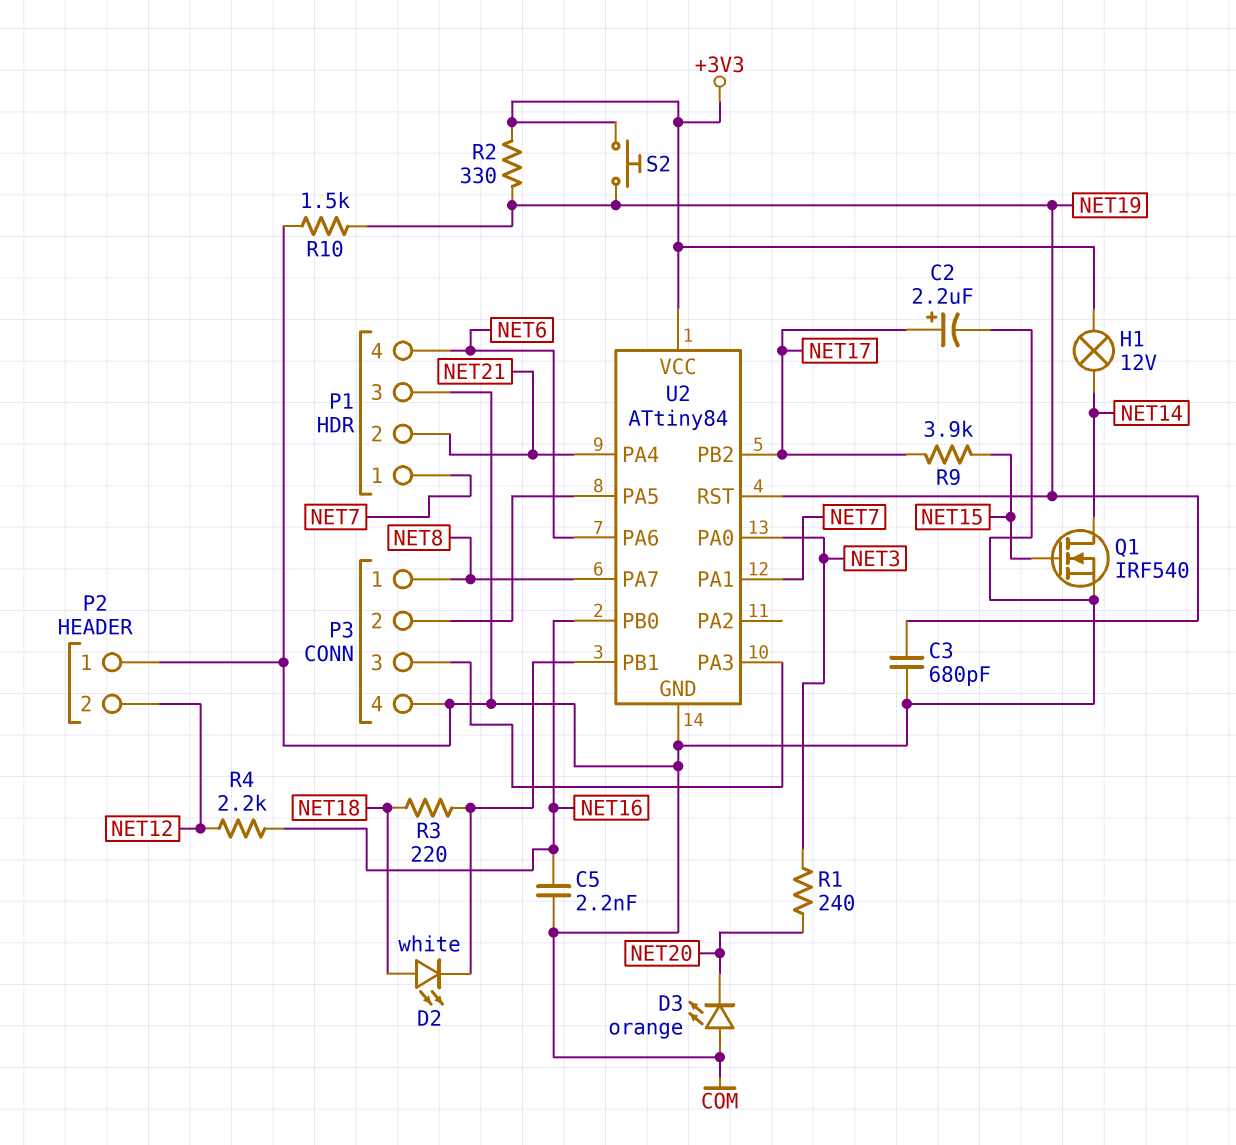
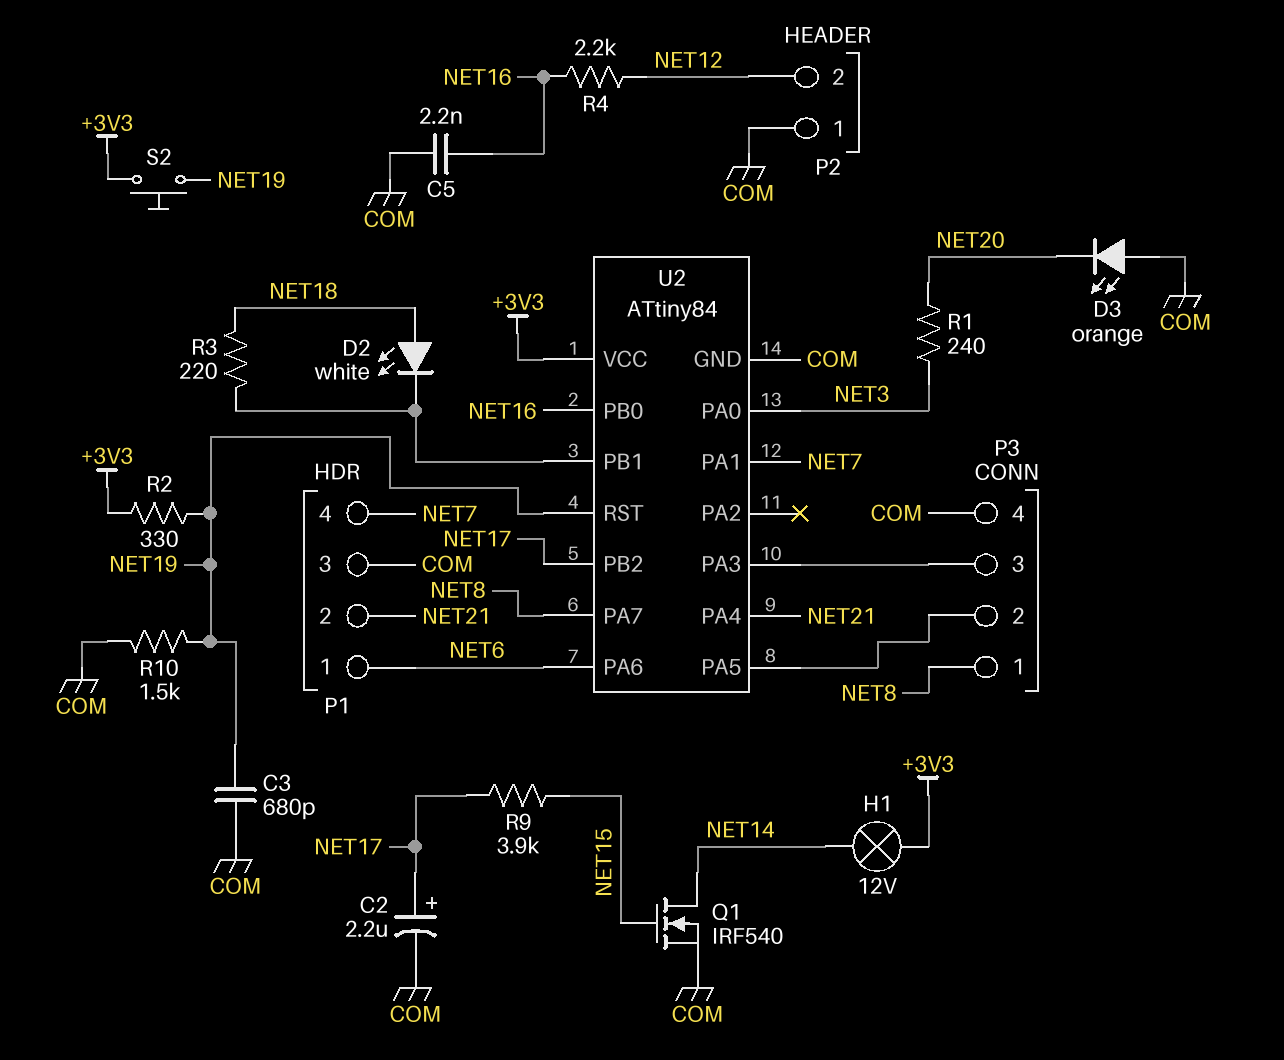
P1 pin 1: NET7 -> NET6
P1 pin 4: NET6 -> NET7

